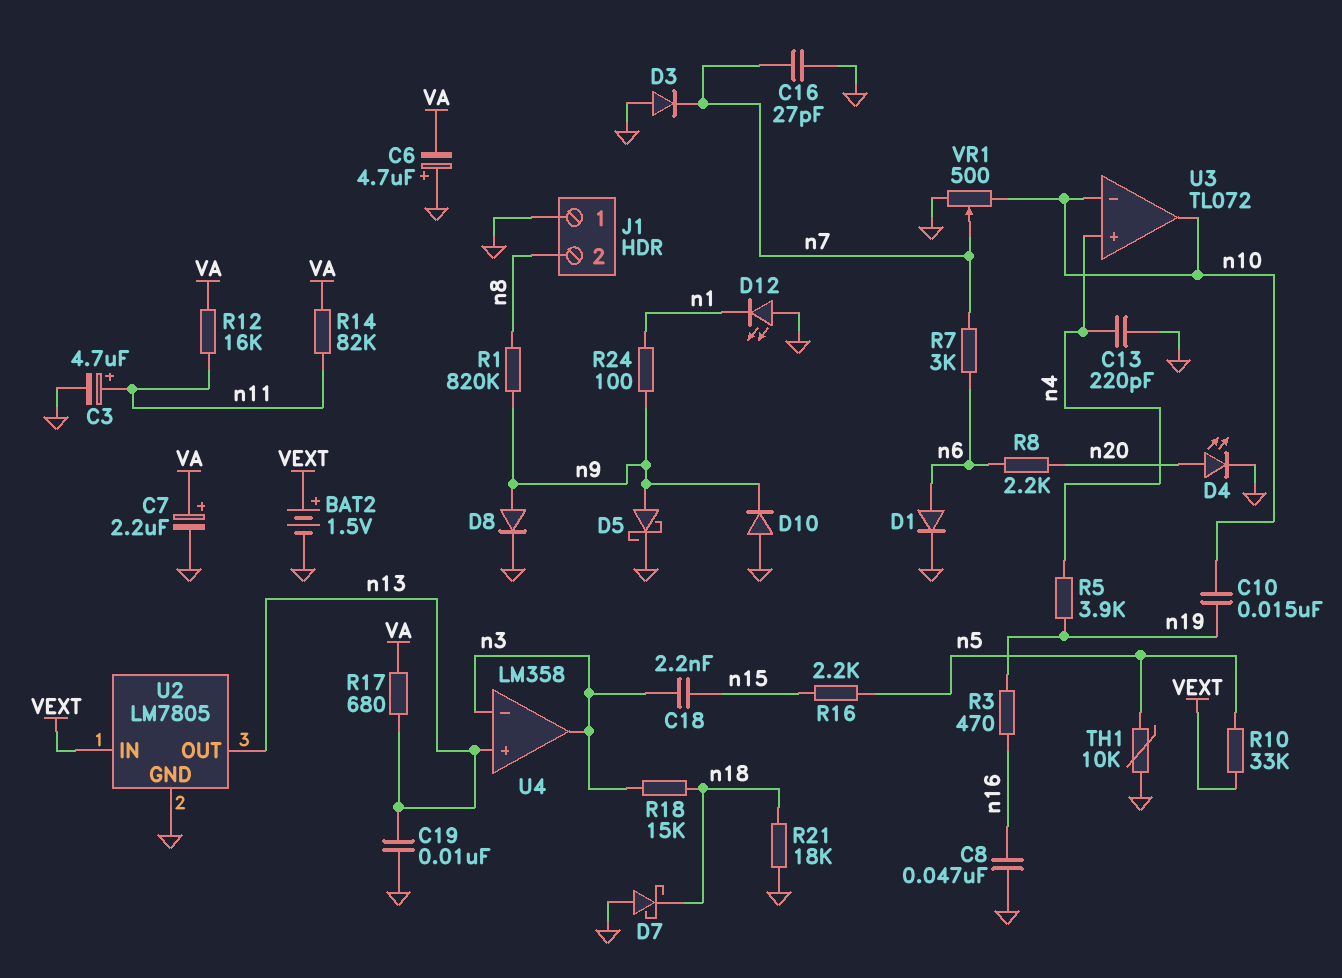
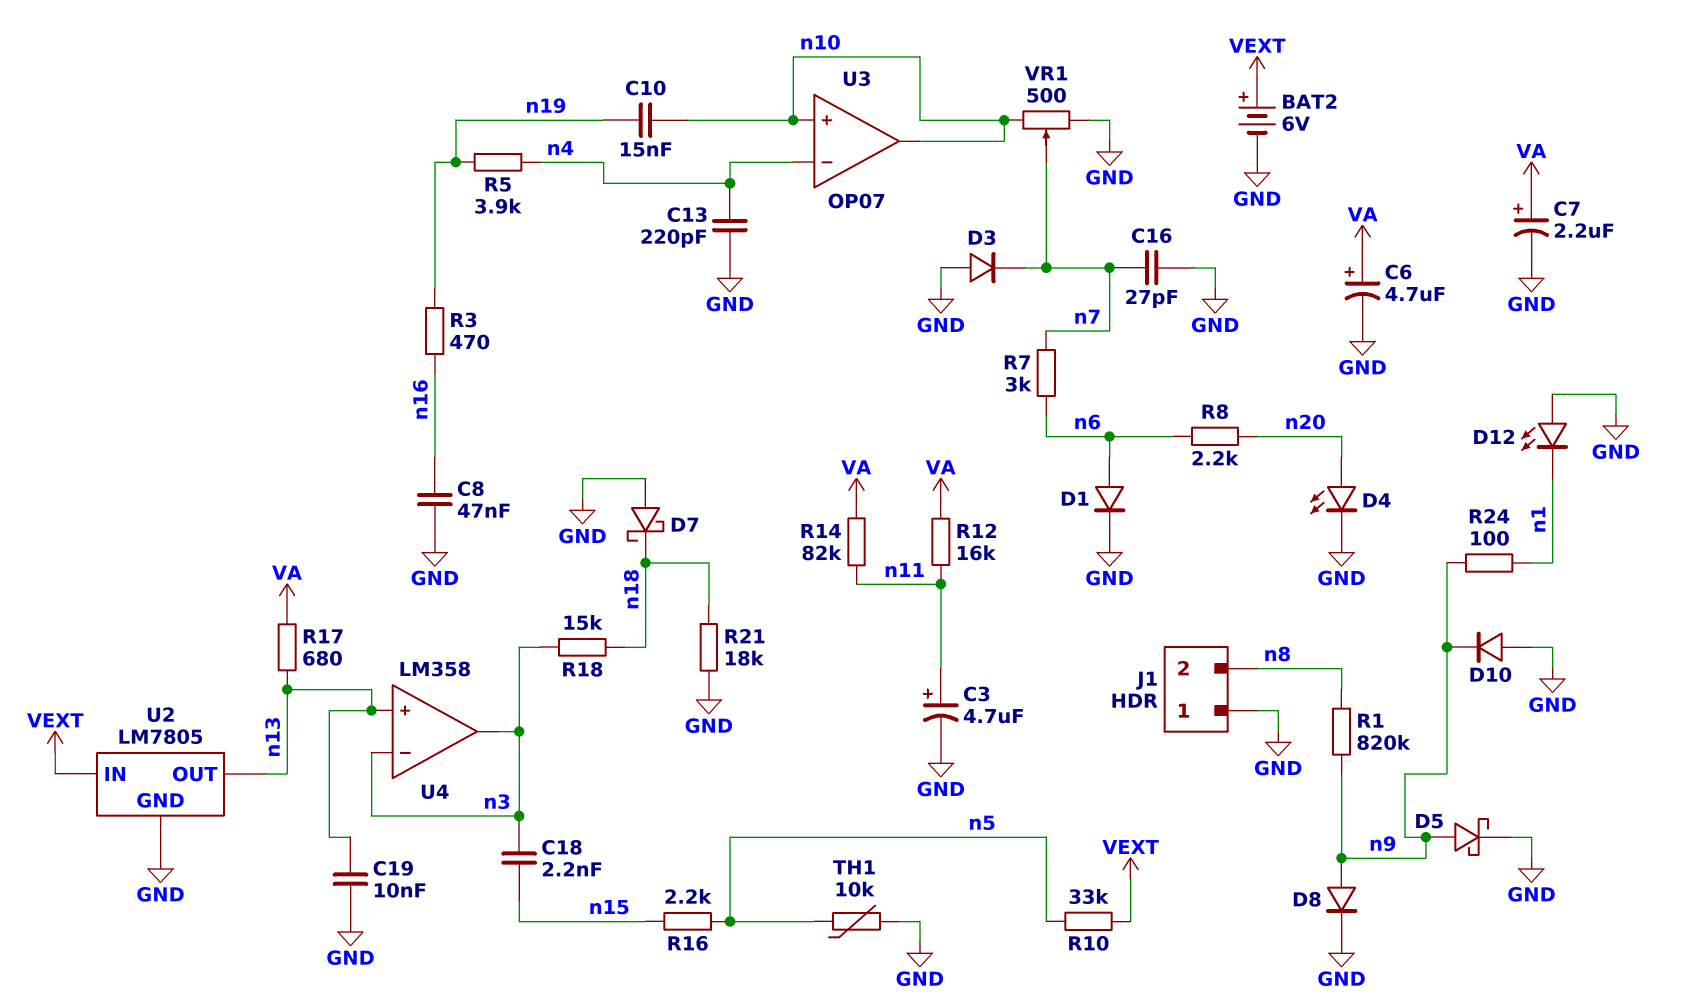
BAT2: 1.5V (plus VEXT, minus GND) -> 6V (plus VEXT, minus GND)
C6: 4.7uF (plus GND, minus VA) -> 4.7uF (plus VA, minus GND)
U3: TL072 -> OP07
U3 pin in+: n4 -> n10
U3 pin in-: n10 -> n4

